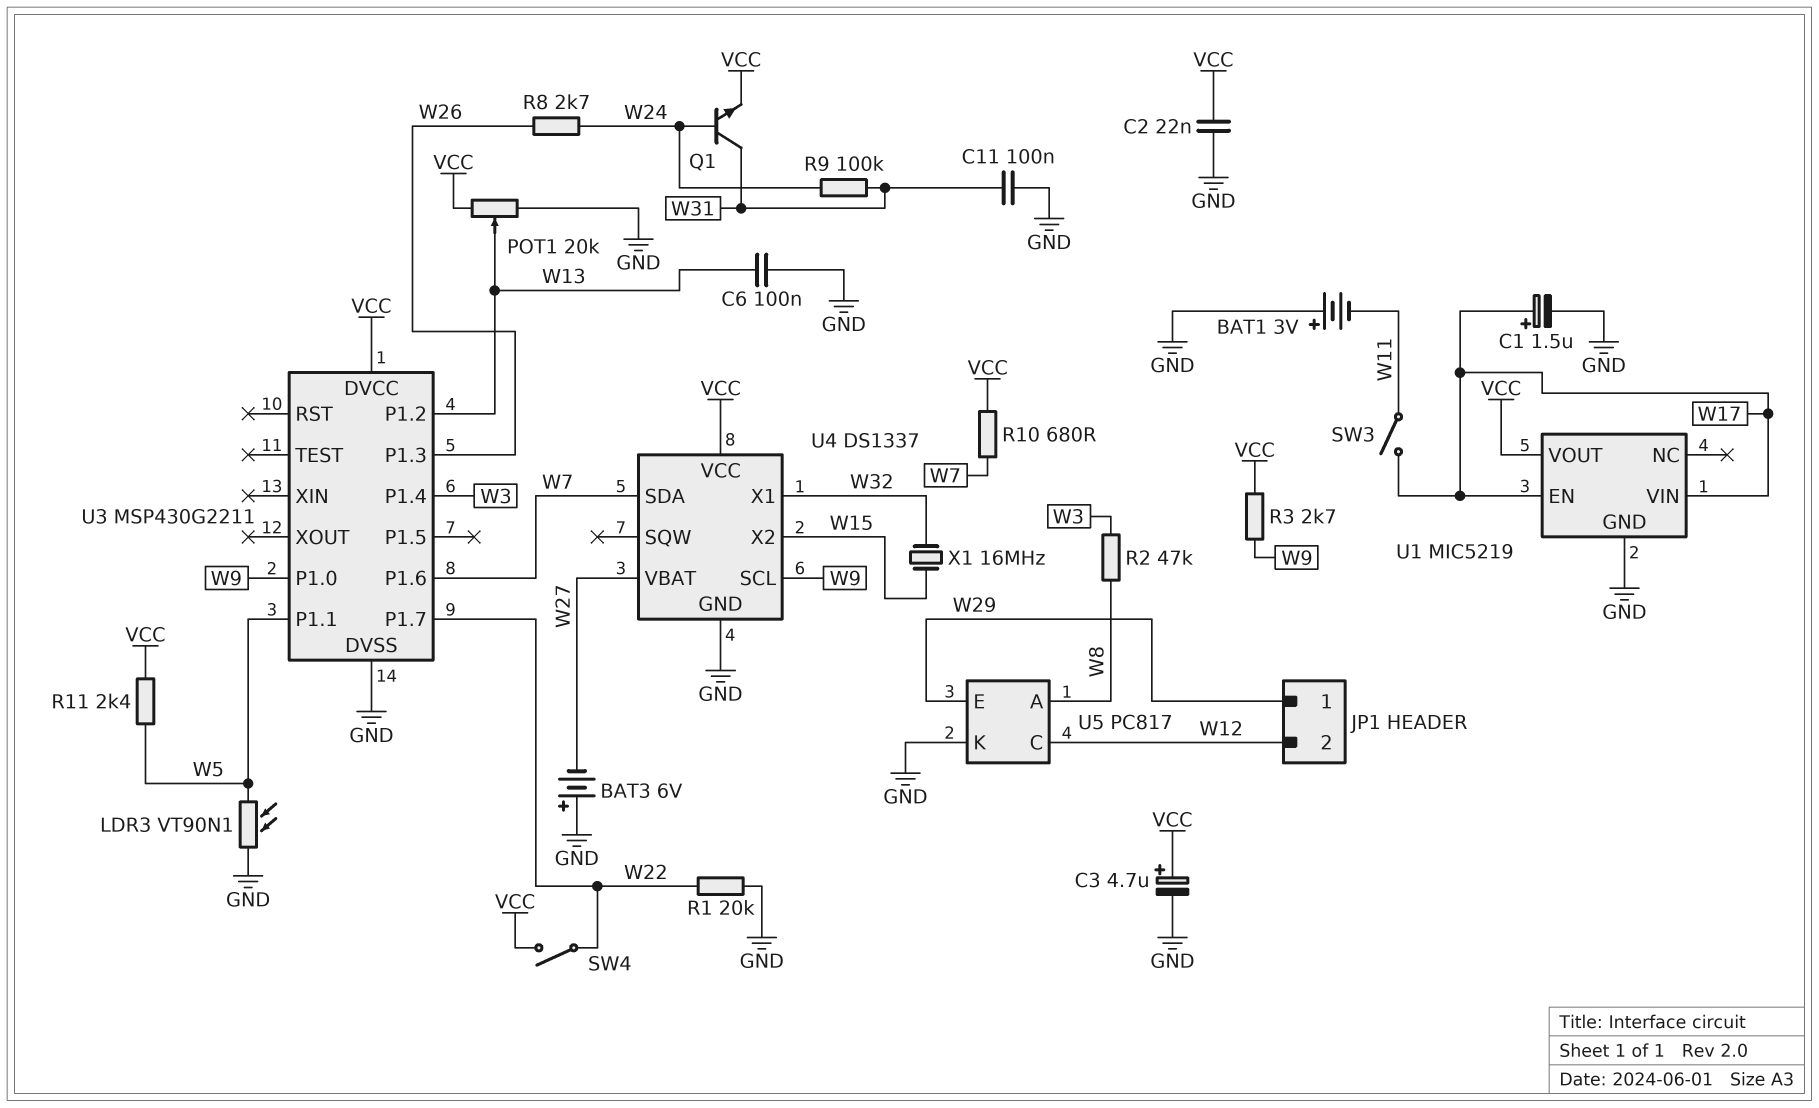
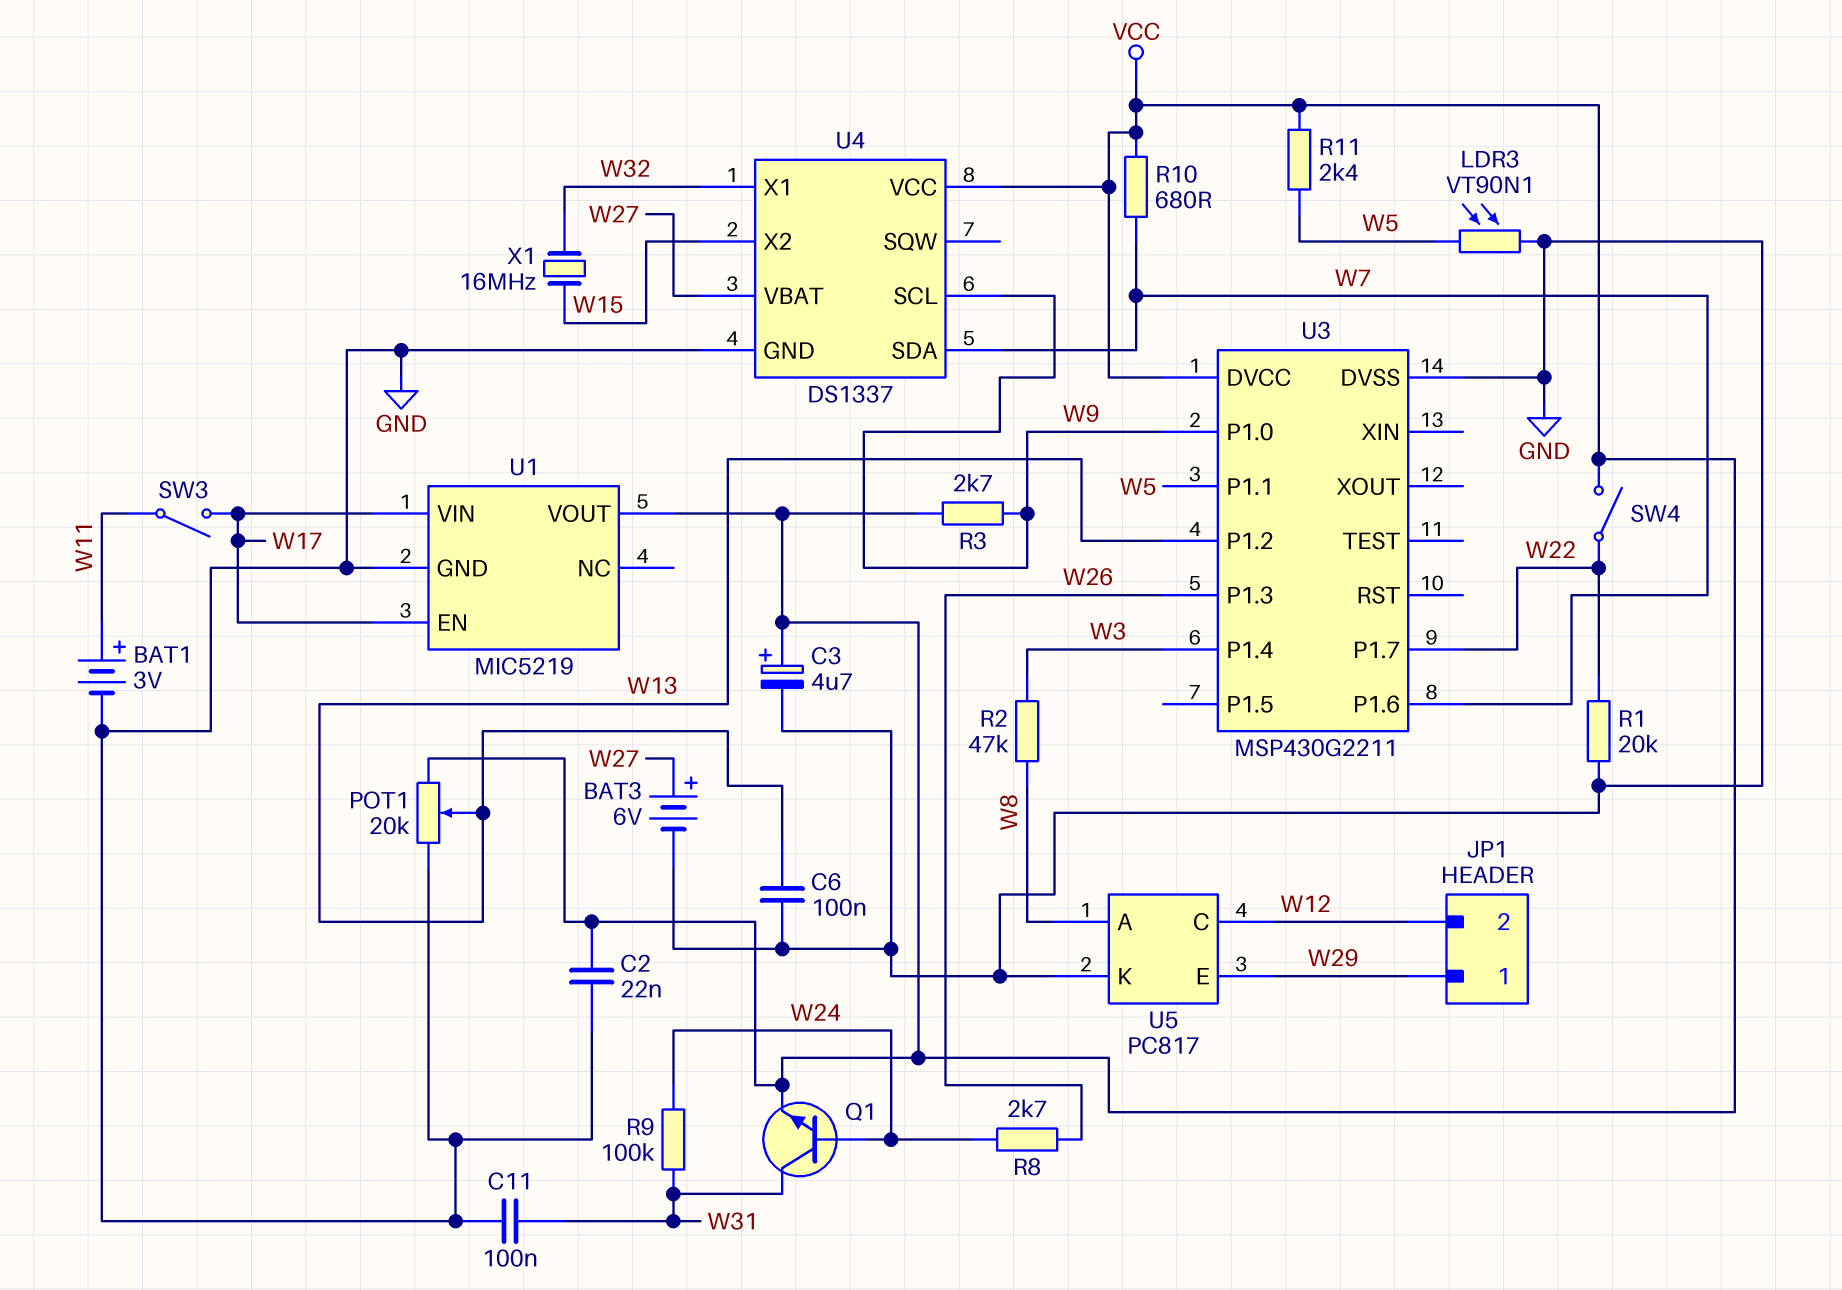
BAT1: 3V (plus GND, minus W11) -> 3V (plus W11, minus GND)
BAT3: 6V (plus GND, minus W27) -> 6V (plus W27, minus GND)
C1: 1.5uF (plus W17, minus GND) -> none

